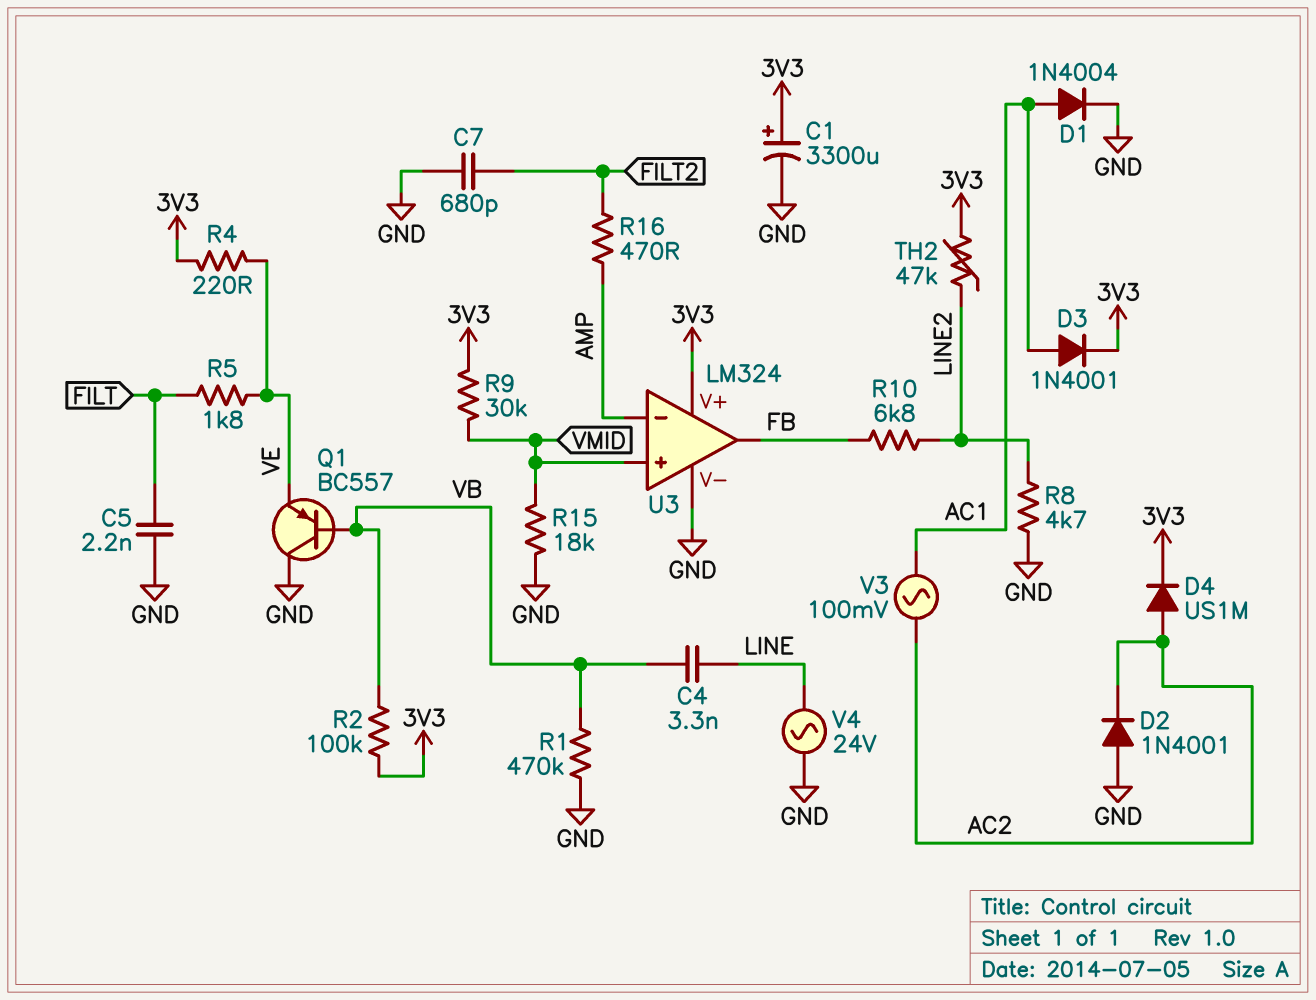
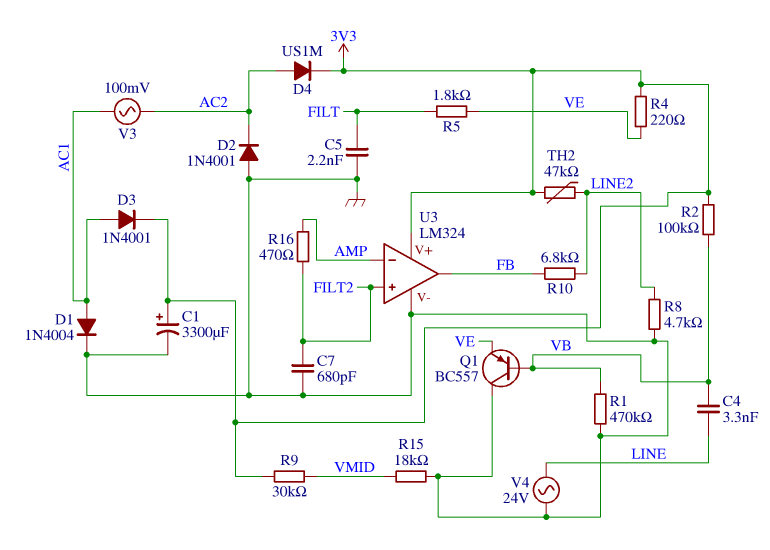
U3 pin in+: VMID -> FILT2

